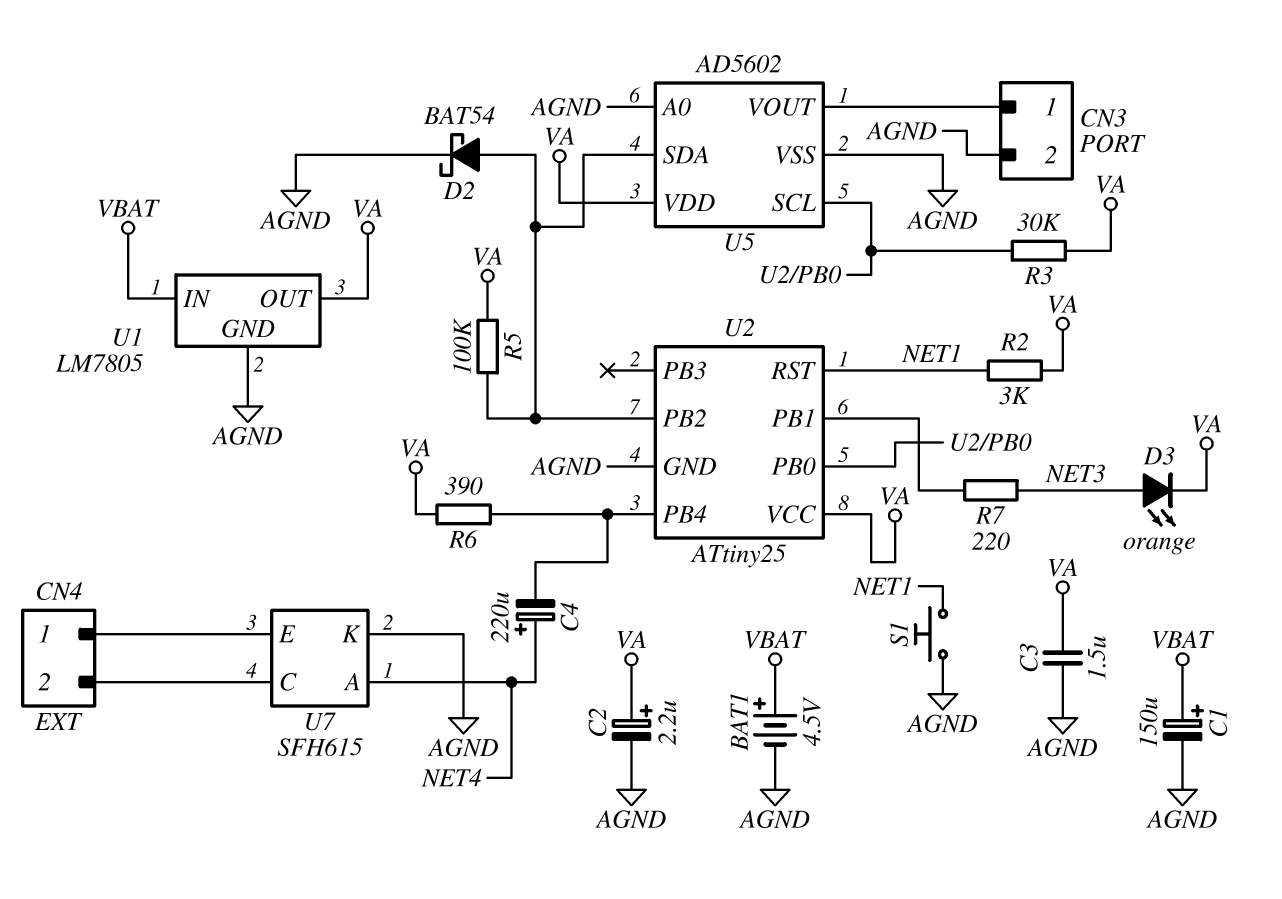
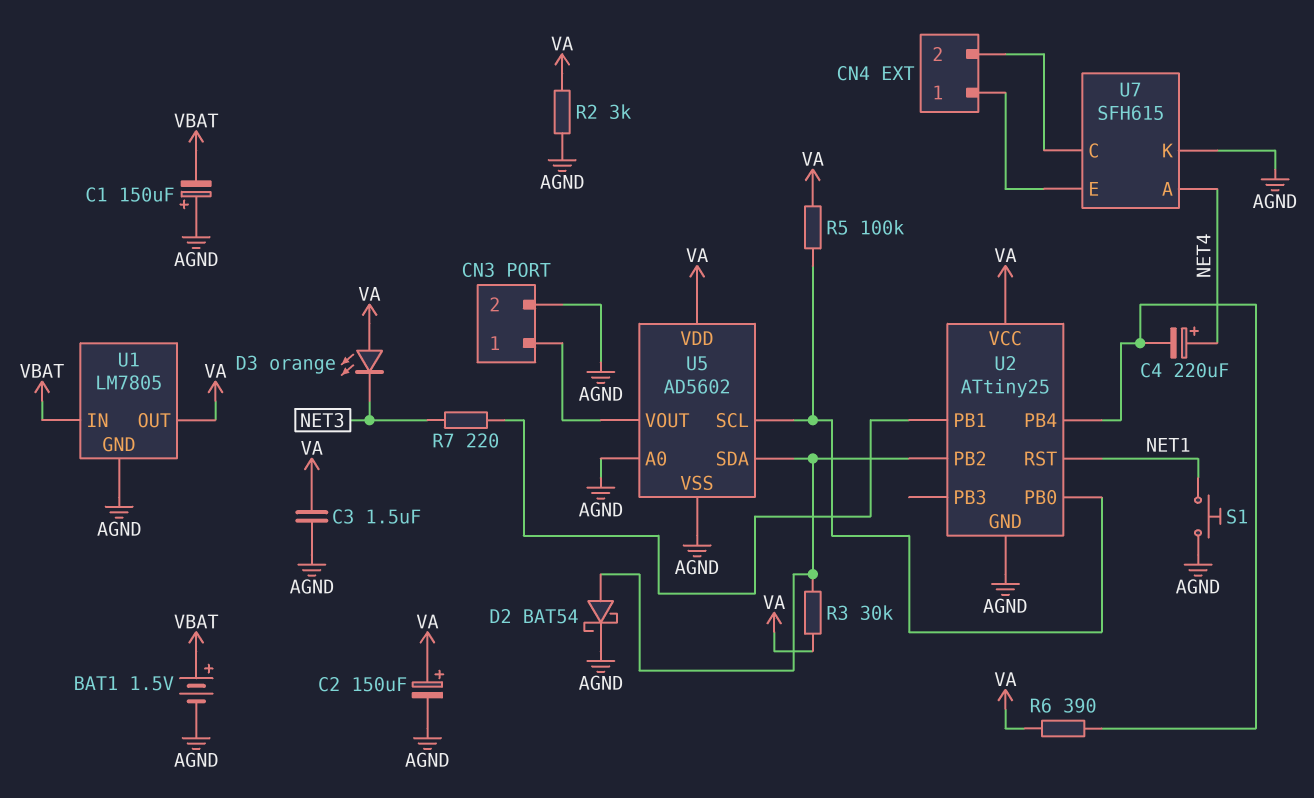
BAT1: 4.5V (plus VBAT, minus AGND) -> 1.5V (plus VBAT, minus AGND)
C1: 150uF (plus VBAT, minus AGND) -> 150uF (plus AGND, minus VBAT)
C2: 2.2uF (plus VA, minus AGND) -> 150uF (plus VA, minus AGND)
D3: LED orange (A NET3, K VA) -> LED orange (A VA, K NET3)
R2: 3k (NET1, VA) -> 3k (AGND, VA)
R3: 30k (U2/PB0, VA) -> 30k (U2/PB2, VA)
R5: 100k (U2/PB2, VA) -> 100k (U2/PB0, VA)

